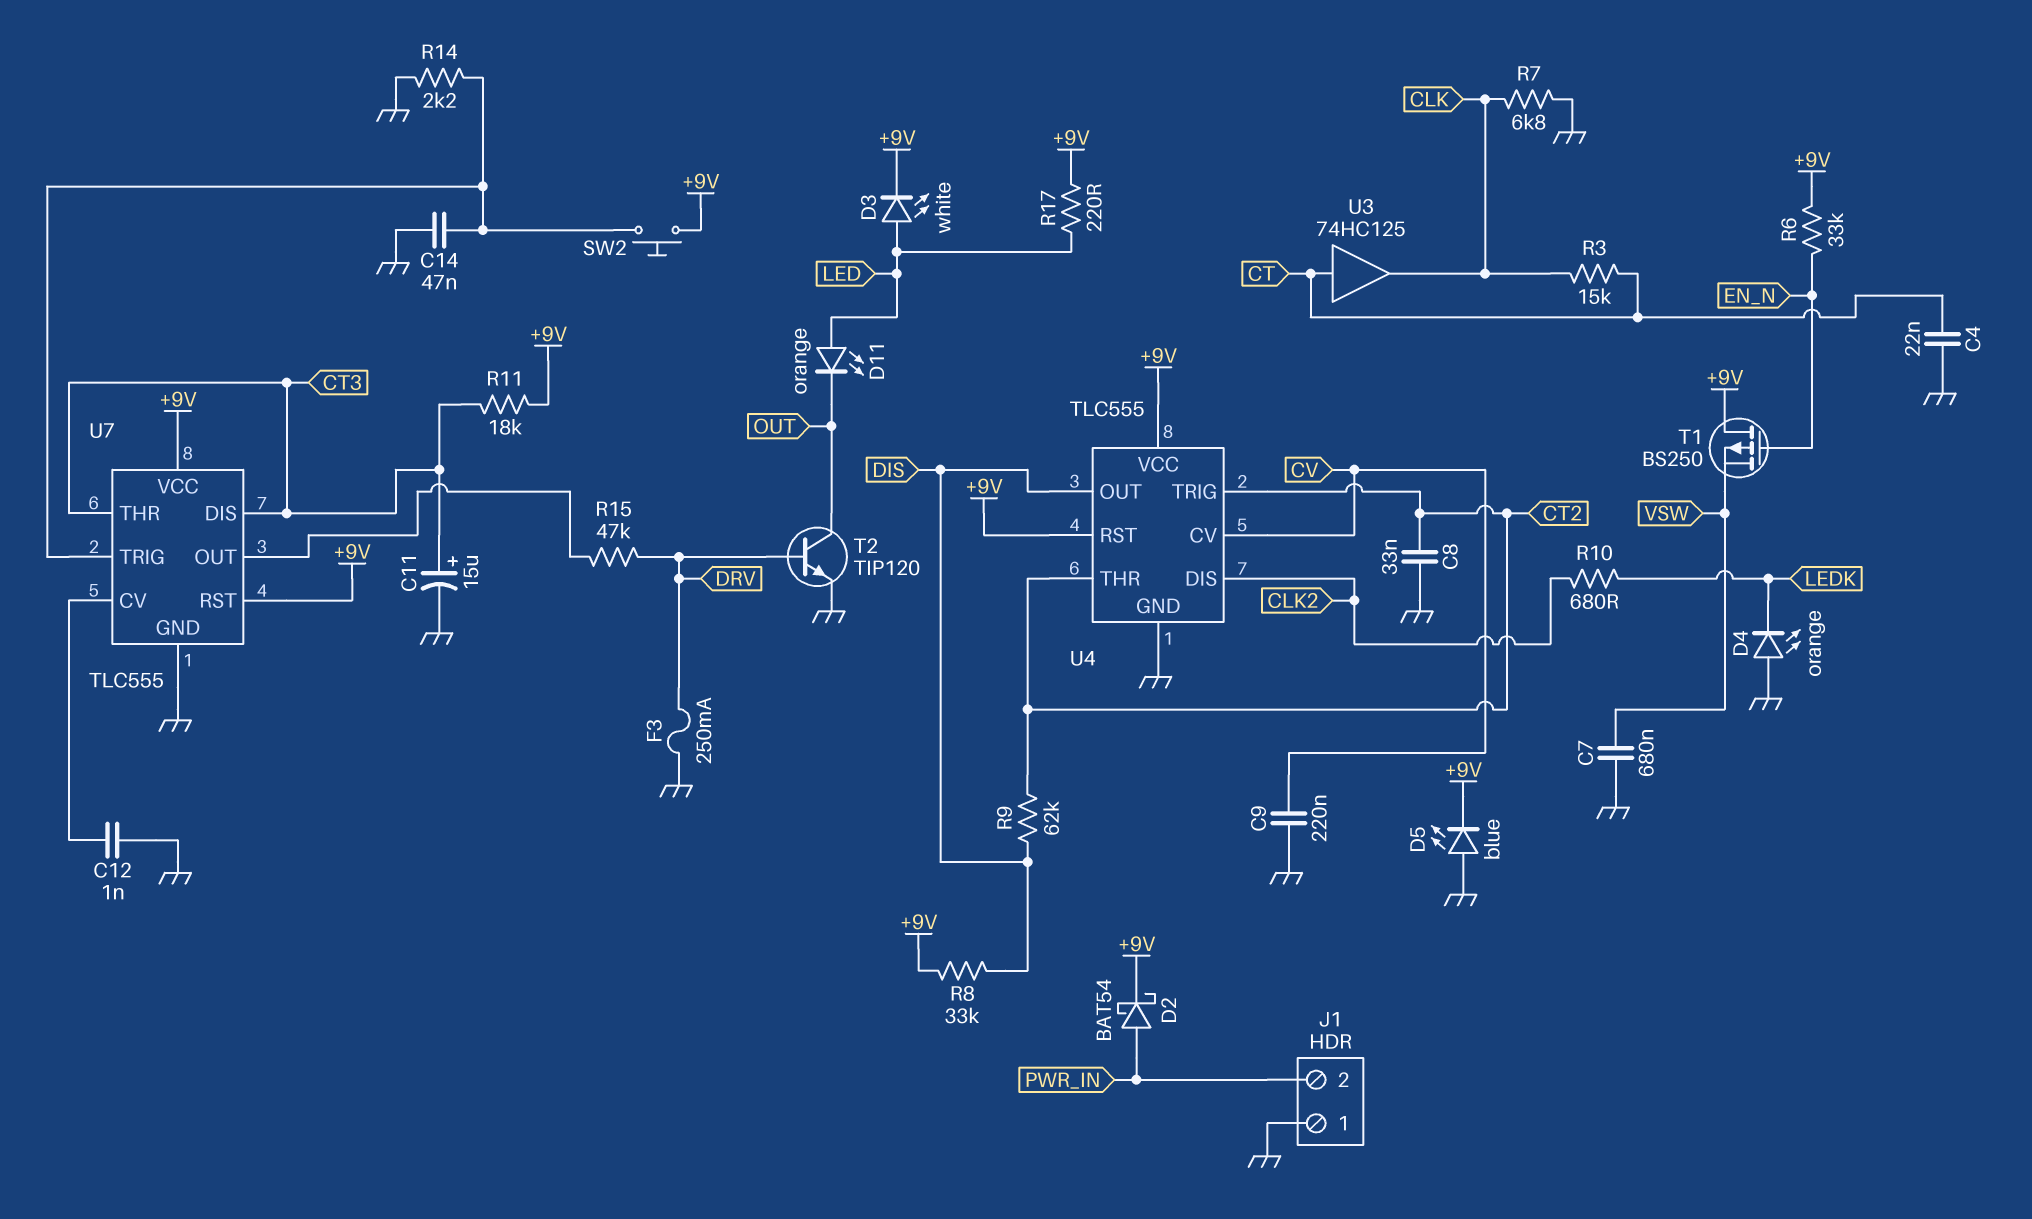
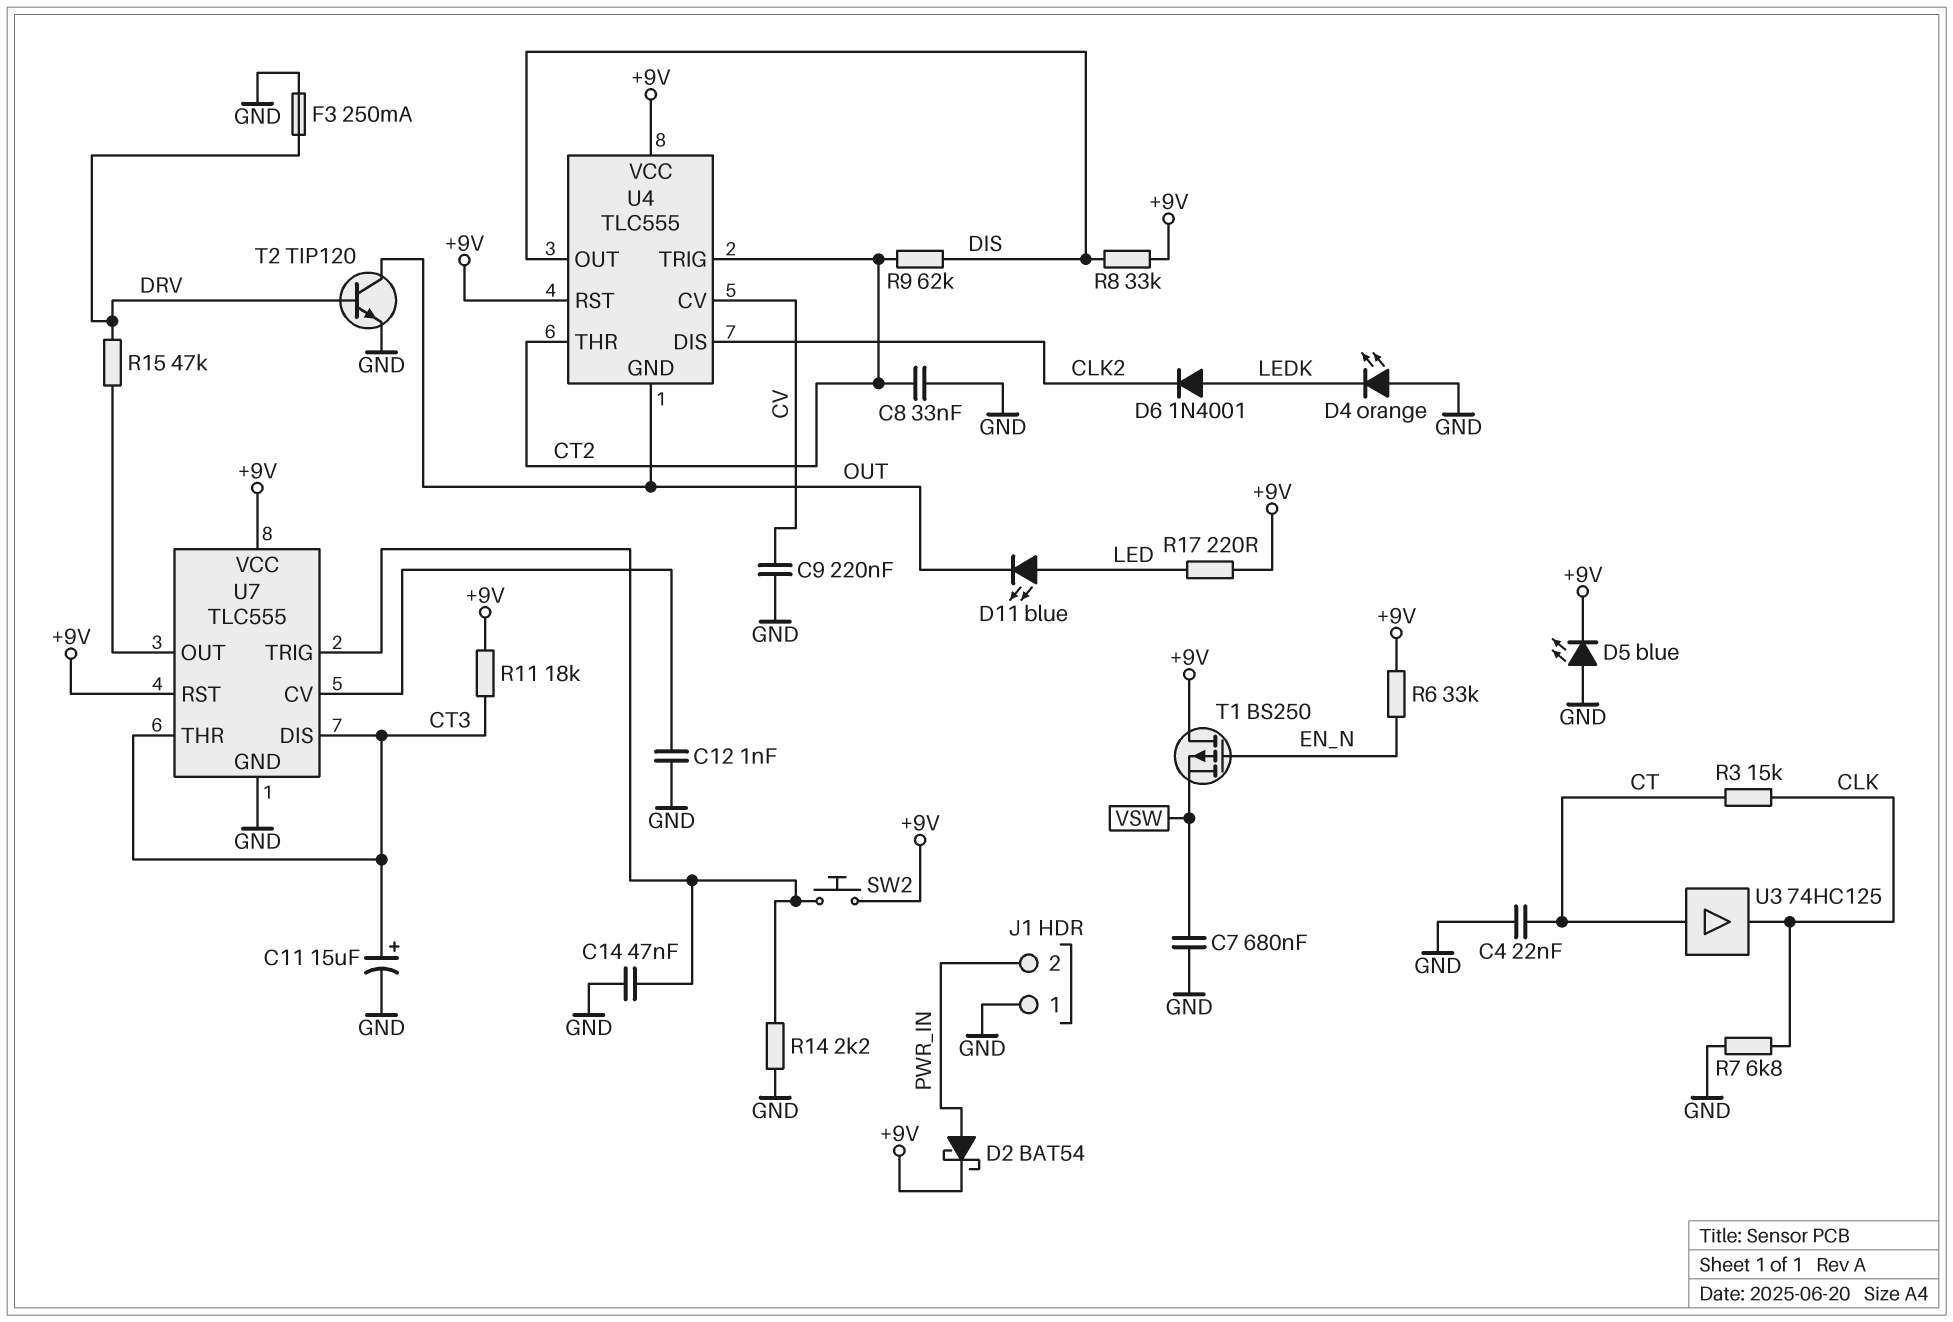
D3: LED white (A LED, K +9V) -> none
D6: none -> diode 1N4001 (A LEDK, K CLK2)
D11: LED orange (A LED, K OUT) -> LED blue (A LED, K OUT)
R10: 680 (CLK2, LEDK) -> none
U4 pin GND: GND -> OUT

